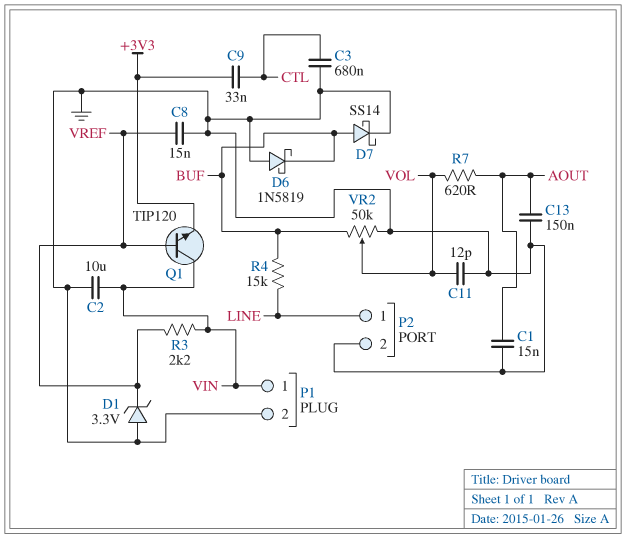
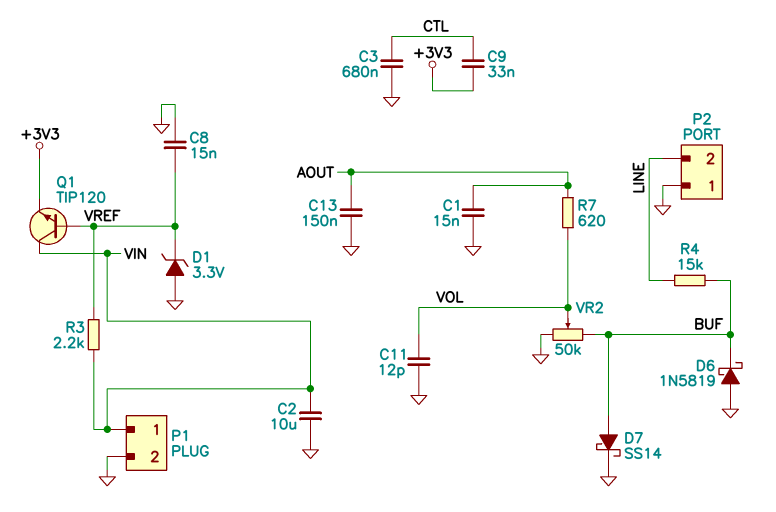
P2 pin 1: LINE -> GND
P2 pin 2: GND -> LINE

